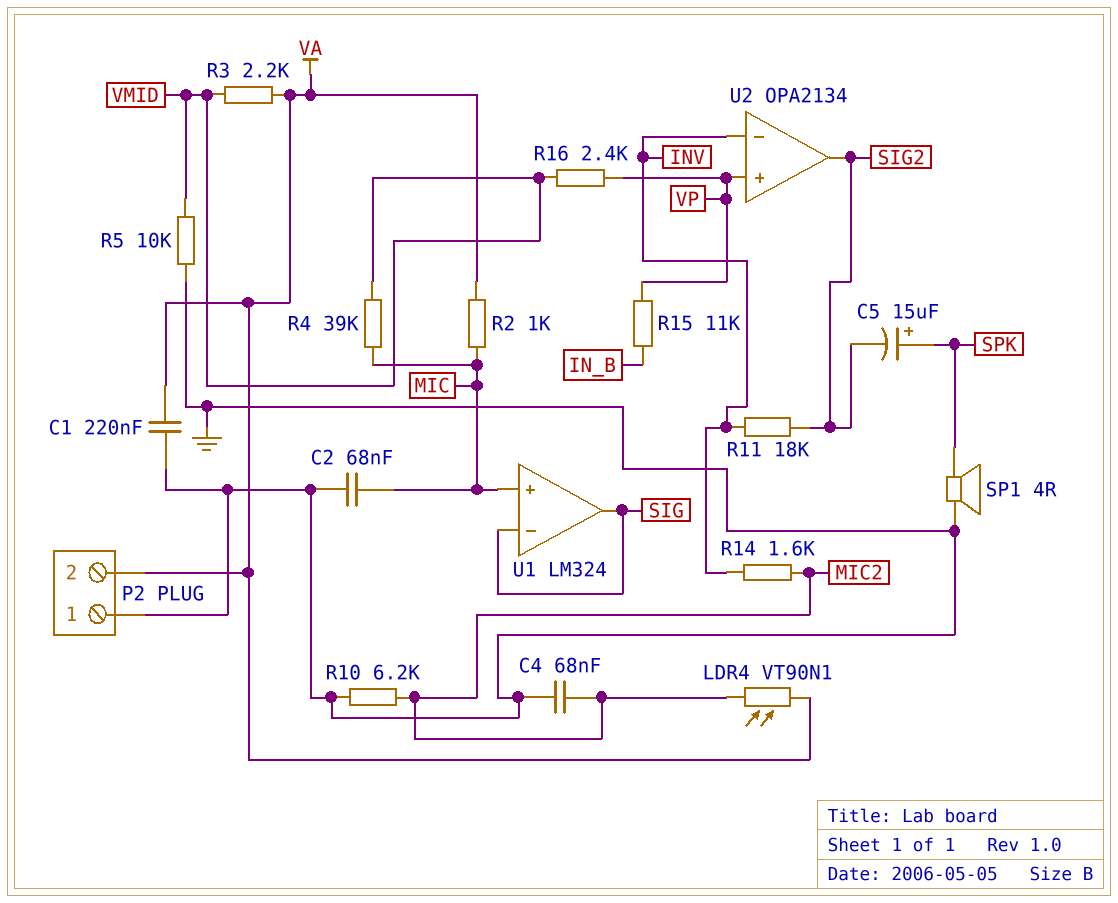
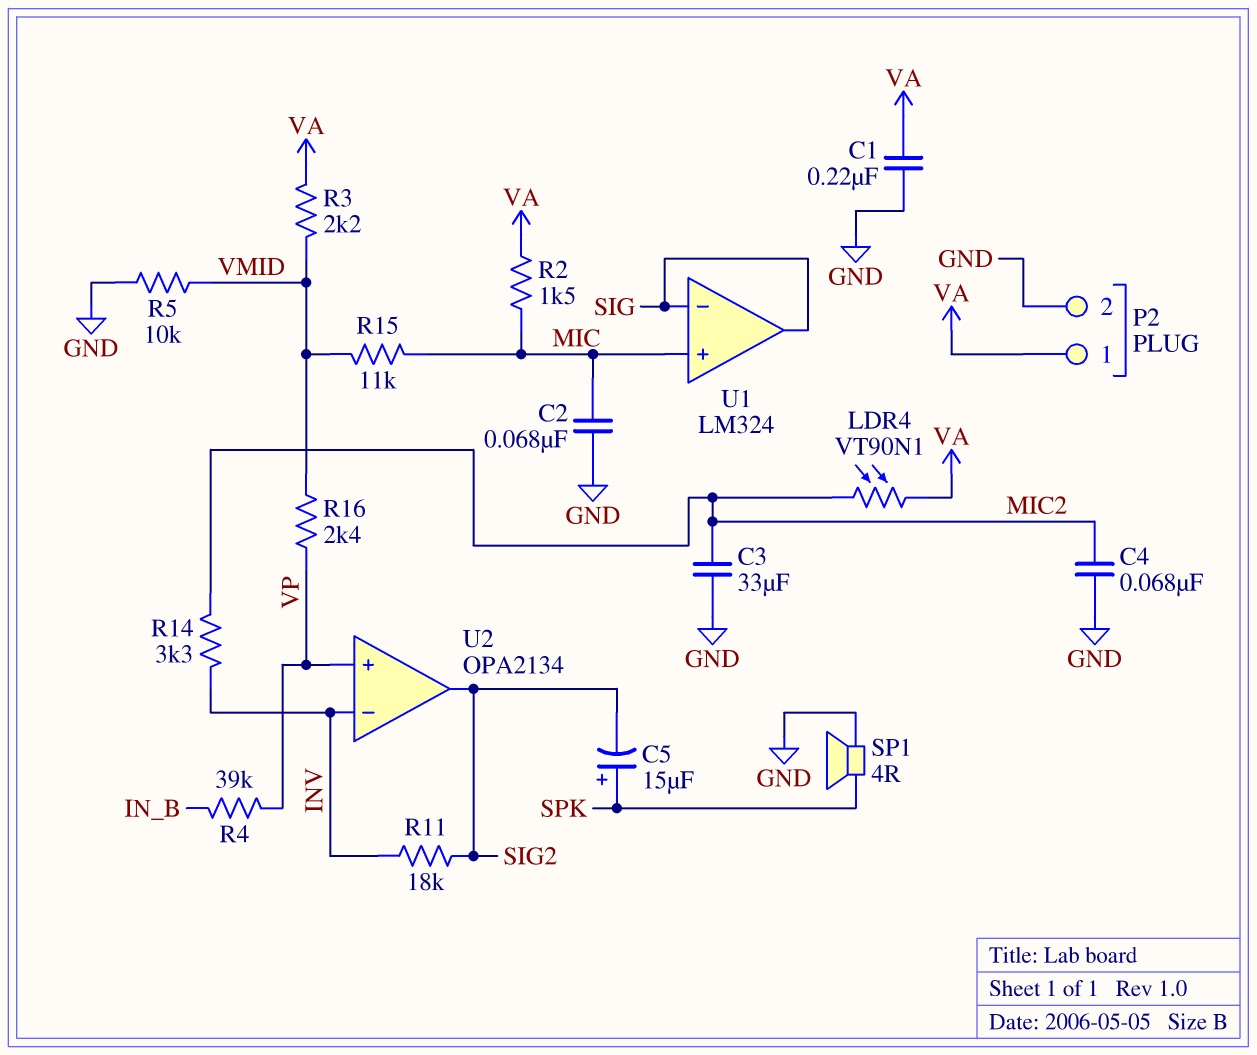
C3: none -> 33uF (GND, MIC2)
P2 pin 1: GND -> VA
P2 pin 2: VA -> GND
R2: 1k (MIC, VA) -> 1.5k (MIC, VA)
R4: 39k (MIC, VMID) -> 39k (IN_B, VP)
R10: 6.2k (GND, MIC2) -> none
R14: 1.6k (INV, MIC2) -> 3.3k (INV, MIC2)
R15: 11k (IN_B, VP) -> 11k (MIC, VMID)

